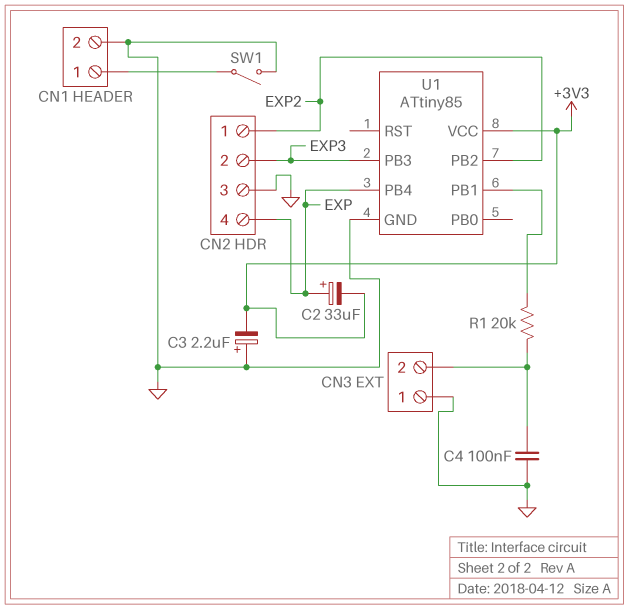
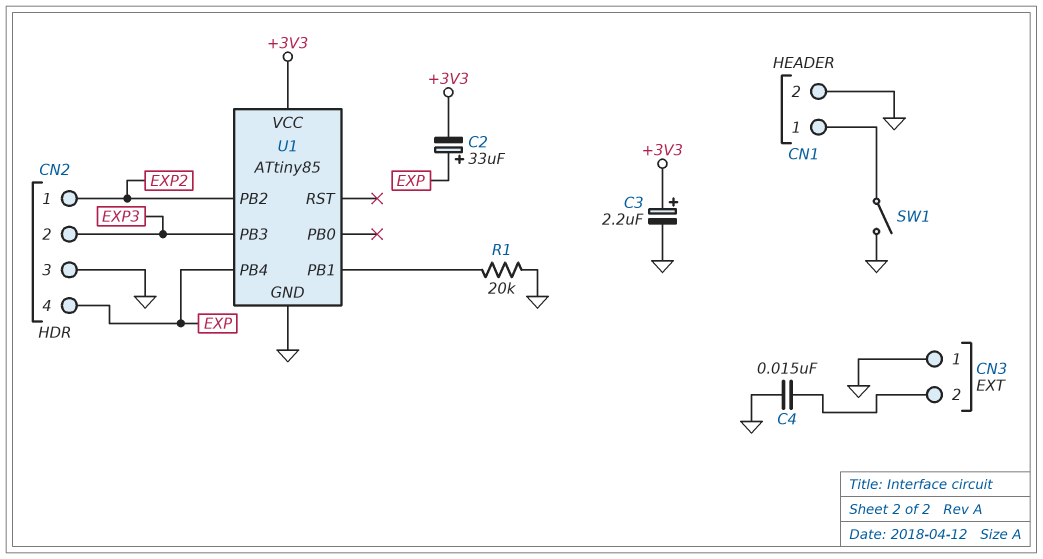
C3: 2.2uF (plus GND, minus +3V3) -> 2.2uF (plus +3V3, minus GND)
C4: 100nF (CN3/2, GND) -> 15nF (CN3/2, GND)
R1: 20k (CN3/2, U1/PB1) -> 20k (GND, U1/PB1)

